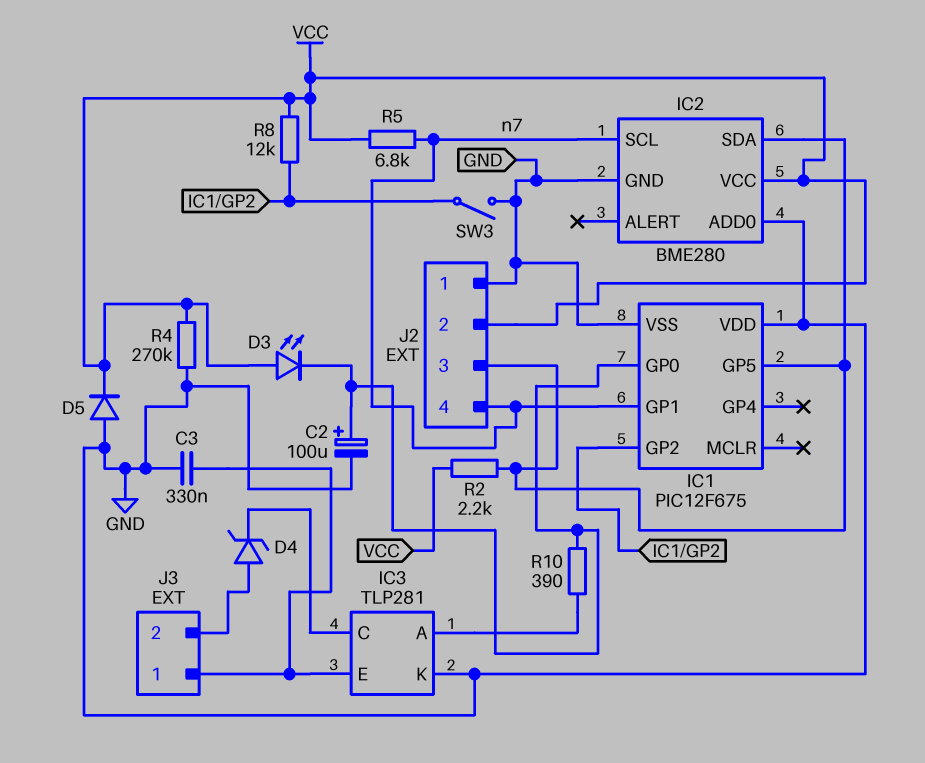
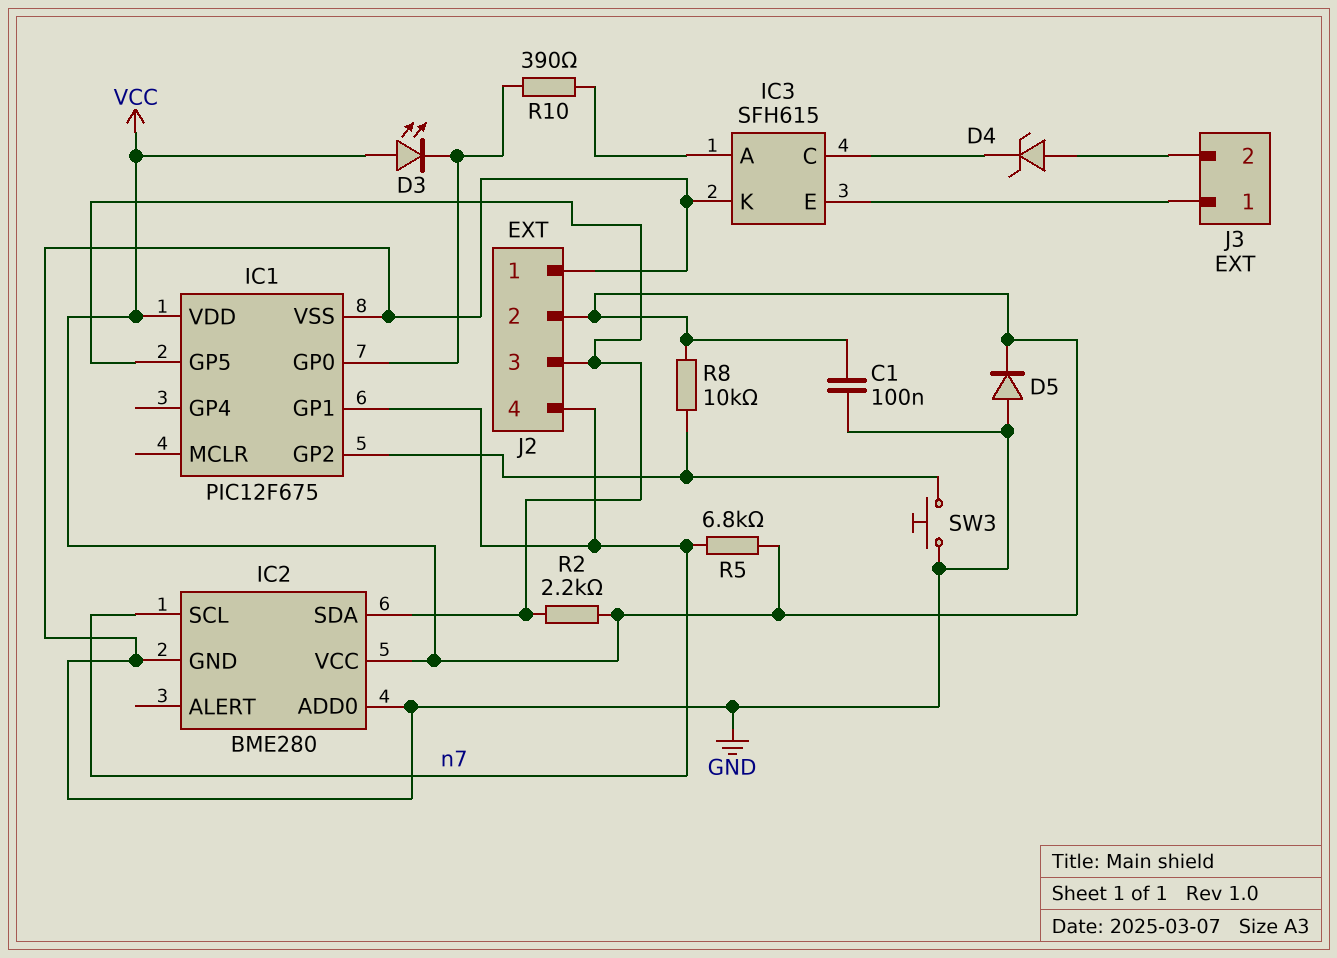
C1: none -> 100nF (GND, VCC)
C2: 100uF (plus IC1/GP0, minus GND) -> none
C3: 330nF (GND, IC3/E) -> none
IC1 pin VDD: GND -> VCC
IC3: TLP281 -> SFH615
R4: 270k (GND, VCC) -> none
R8: 12k (IC1/GP2, VCC) -> 10k (IC1/GP2, VCC)
SW3: switch (GND, IC1/GP2) -> button (GND, IC1/GP2)

